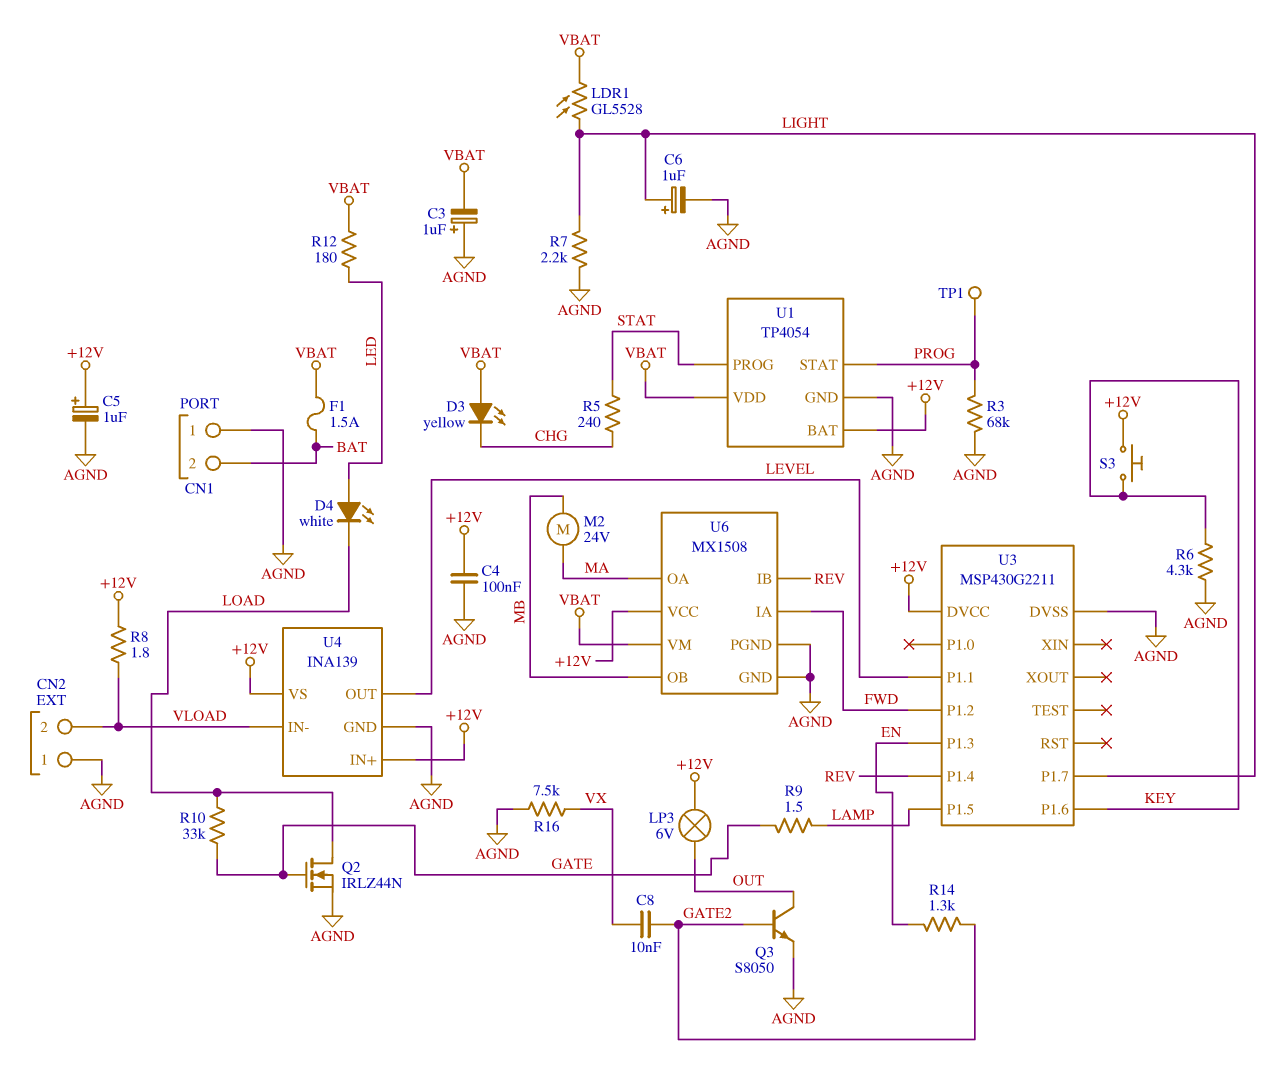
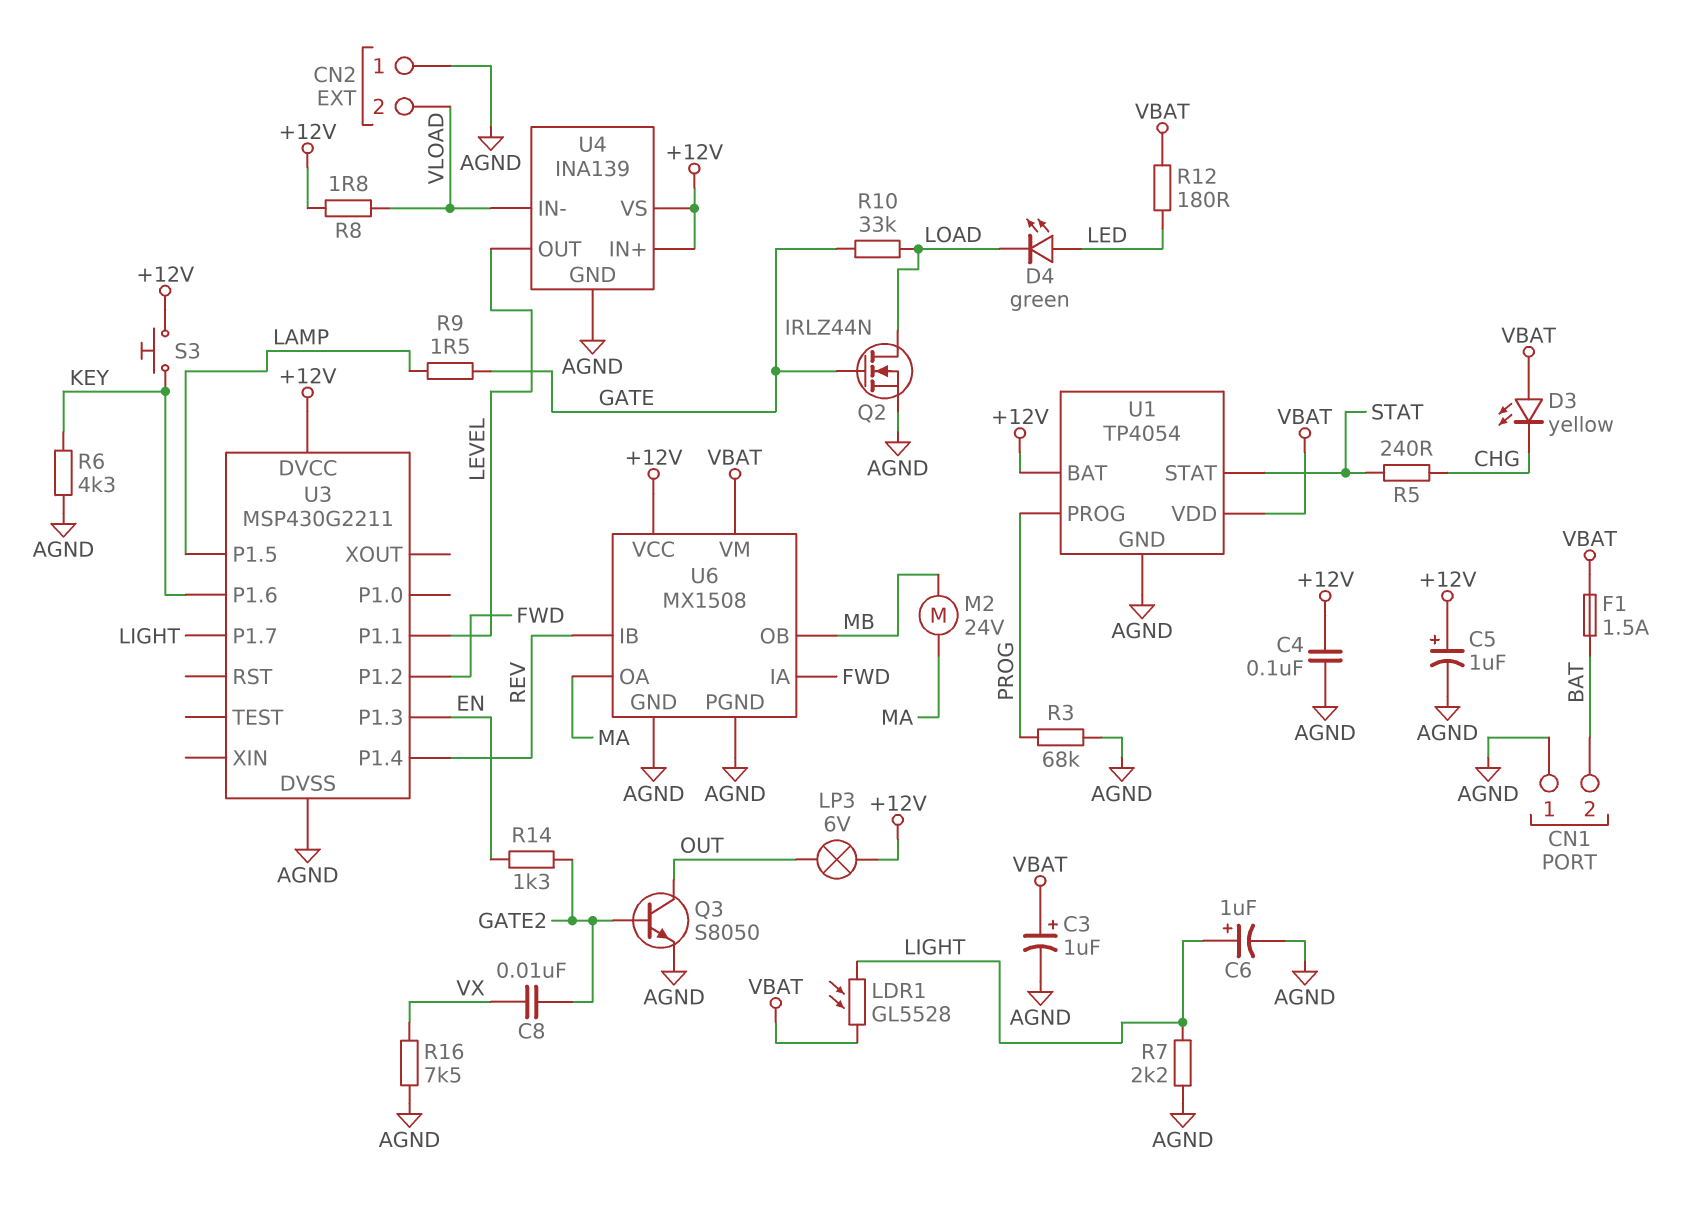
C3: 1uF (plus AGND, minus VBAT) -> 1uF (plus VBAT, minus AGND)
D4: LED white (A LED, K LOAD) -> LED green (A LED, K LOAD)
TP1: test point (PROG) -> none
U1 pin PROG: STAT -> PROG
U1 pin STAT: PROG -> STAT

